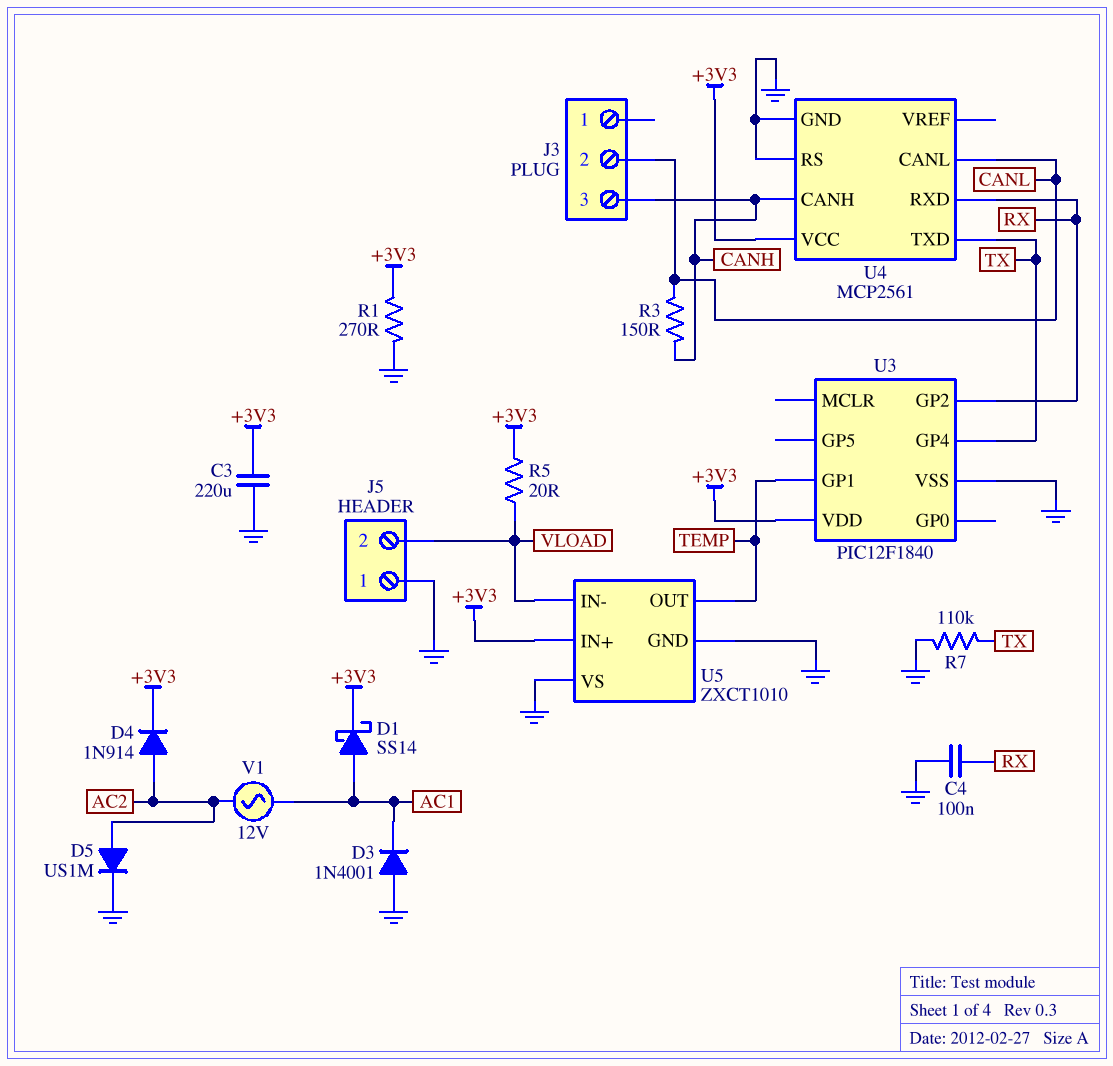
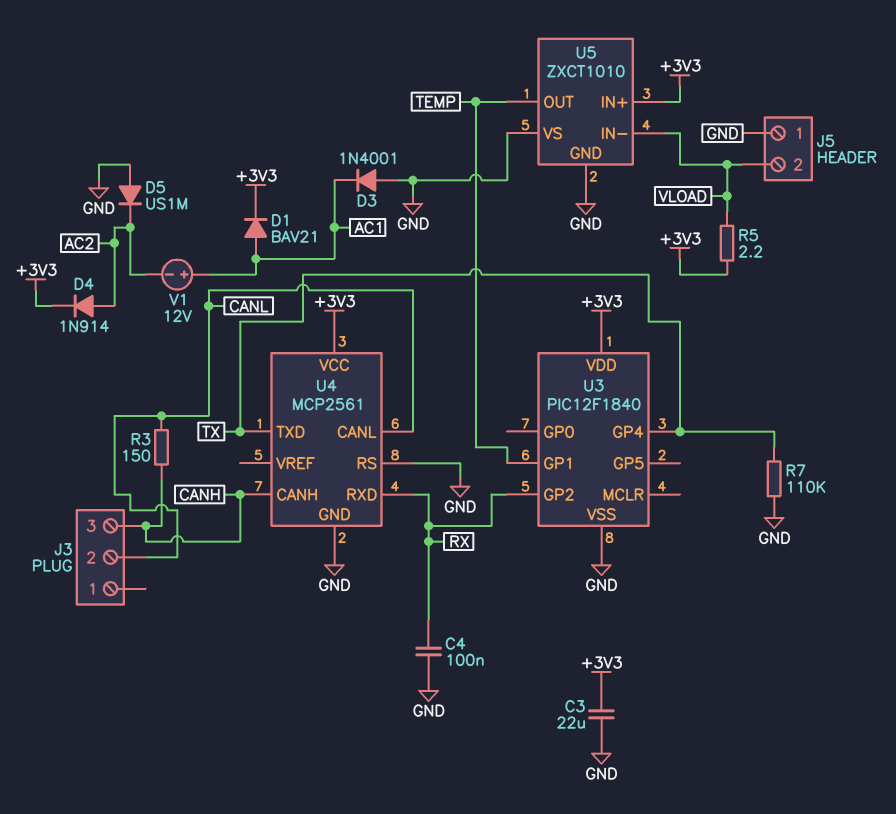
C3: 220uF (+3V3, GND) -> 22uF (+3V3, GND)
D1: schottky SS14 (A AC1, K +3V3) -> diode BAV21 (A AC1, K +3V3)
D5: diode US1M (A AC2, K GND) -> diode US1M (A GND, K AC2)
R1: 270 (+3V3, GND) -> none
R5: 20 (+3V3, VLOAD) -> 2.2 (+3V3, VLOAD)
V1: AC 12V (AC1, AC2) -> 12V (plus AC1, minus AC2)

